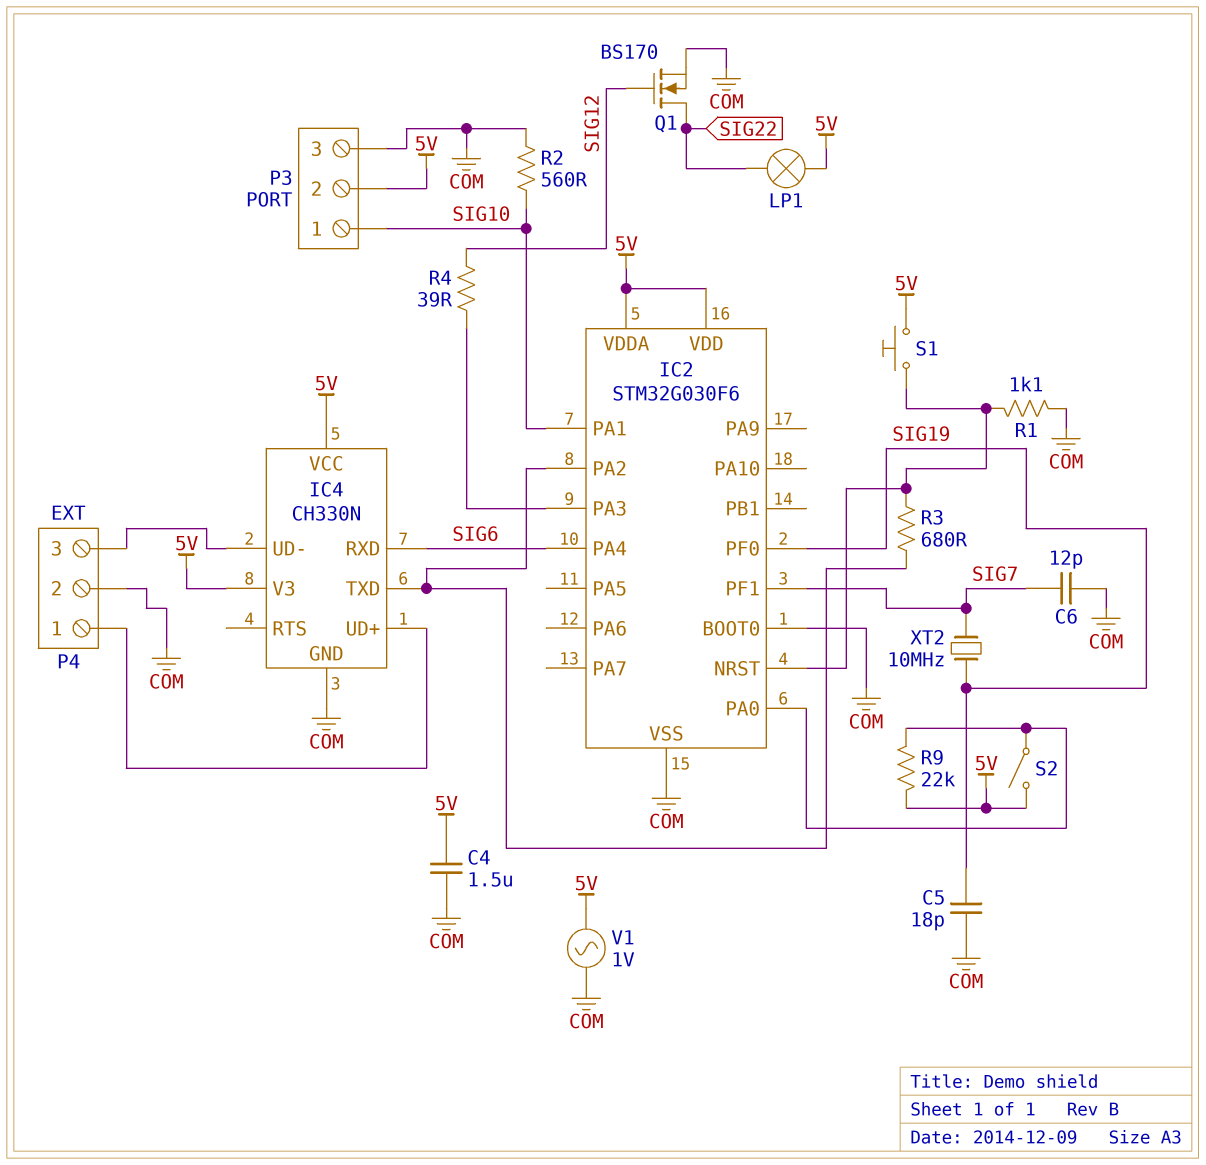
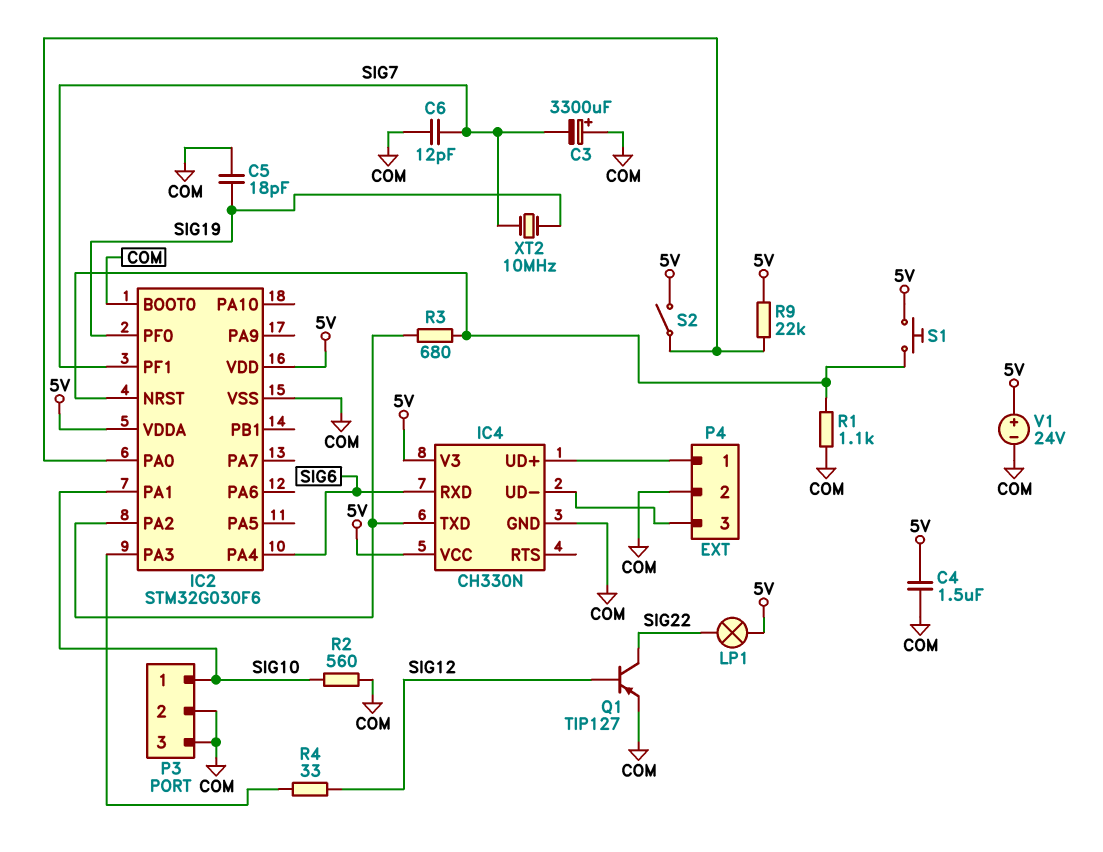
C3: none -> 3300uF (plus COM, minus SIG7)
P3 pin 2: 5V -> COM
Q1: NMOS BS170 (G SIG12, D SIG22, S COM) -> PNP TIP127 (B SIG12, C SIG22, E COM)
R4: 39 (IC2/PA3, SIG12) -> 33 (IC2/PA3, SIG12)
V1: AC 1V (5V, COM) -> 24V (plus 5V, minus COM)

